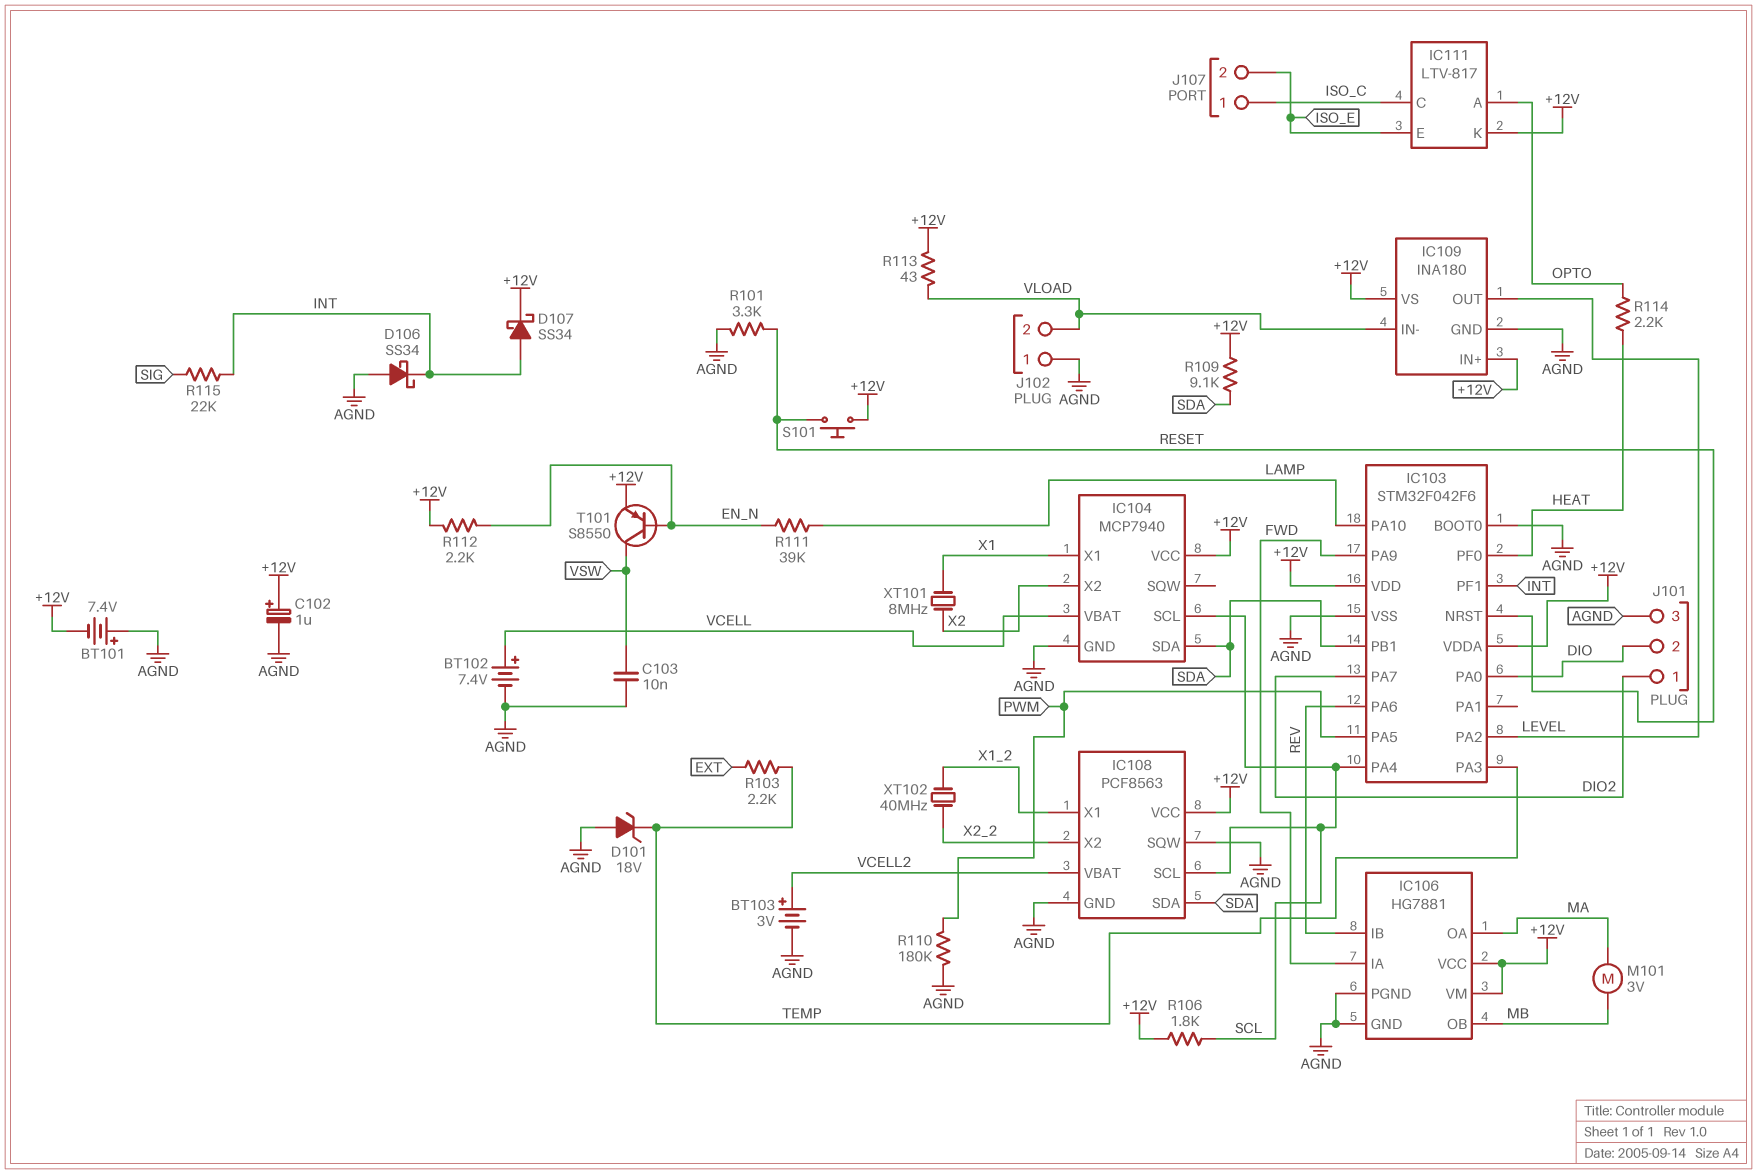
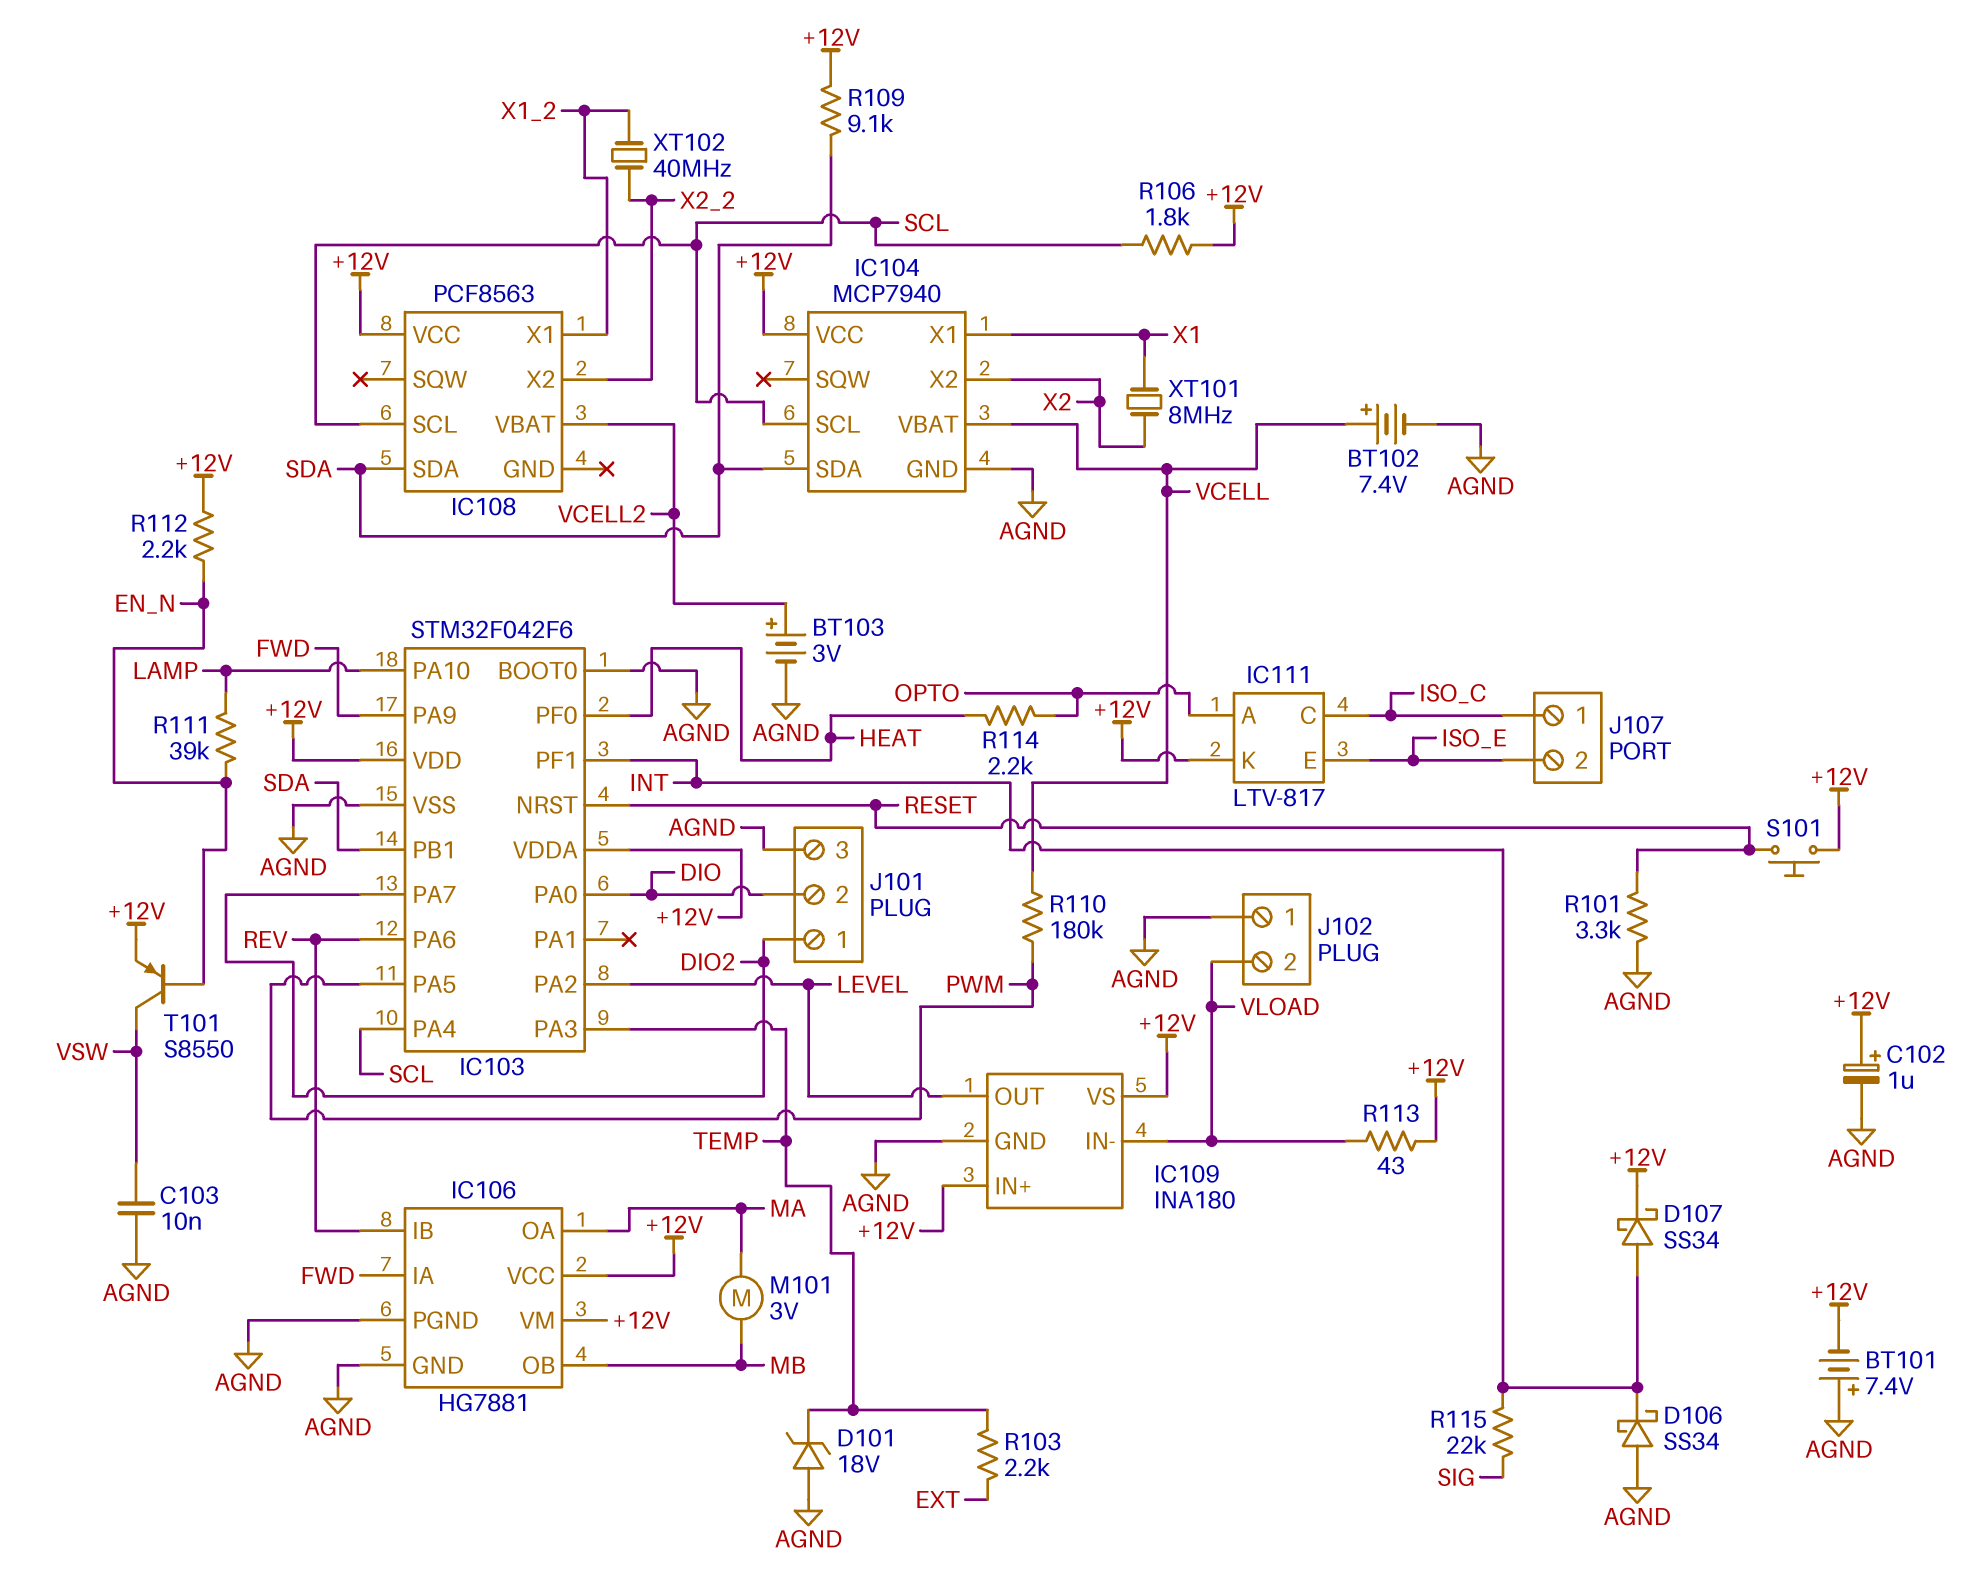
IC108 pin GND: AGND -> none
IC108 pin SQW: AGND -> none
R110: 180k (AGND, PWM) -> 180k (PWM, VCELL)

